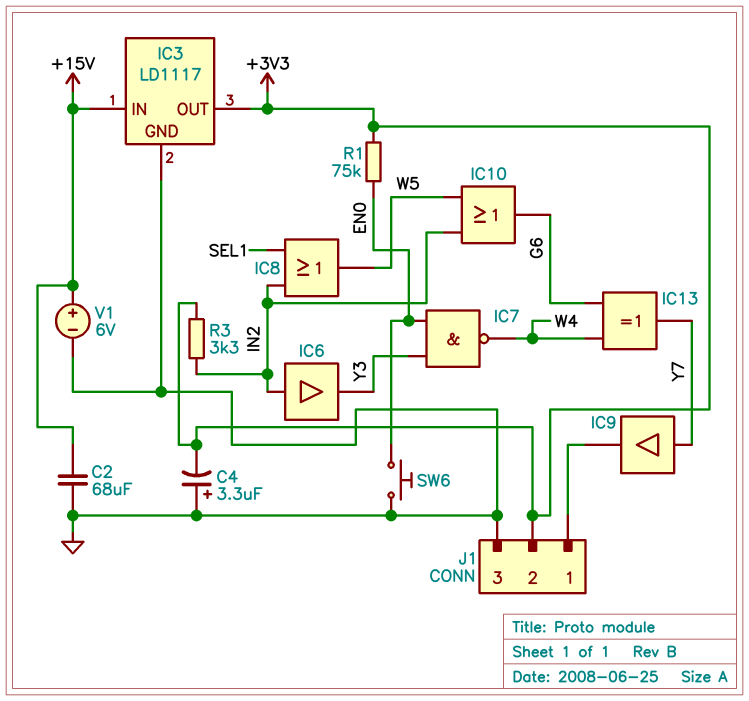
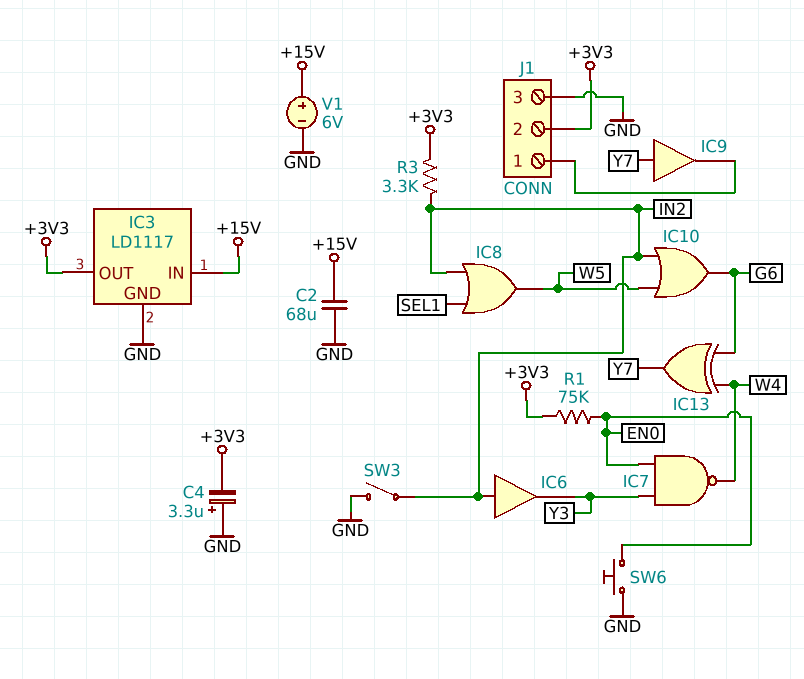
SW3: none -> switch (GND, IN2)

